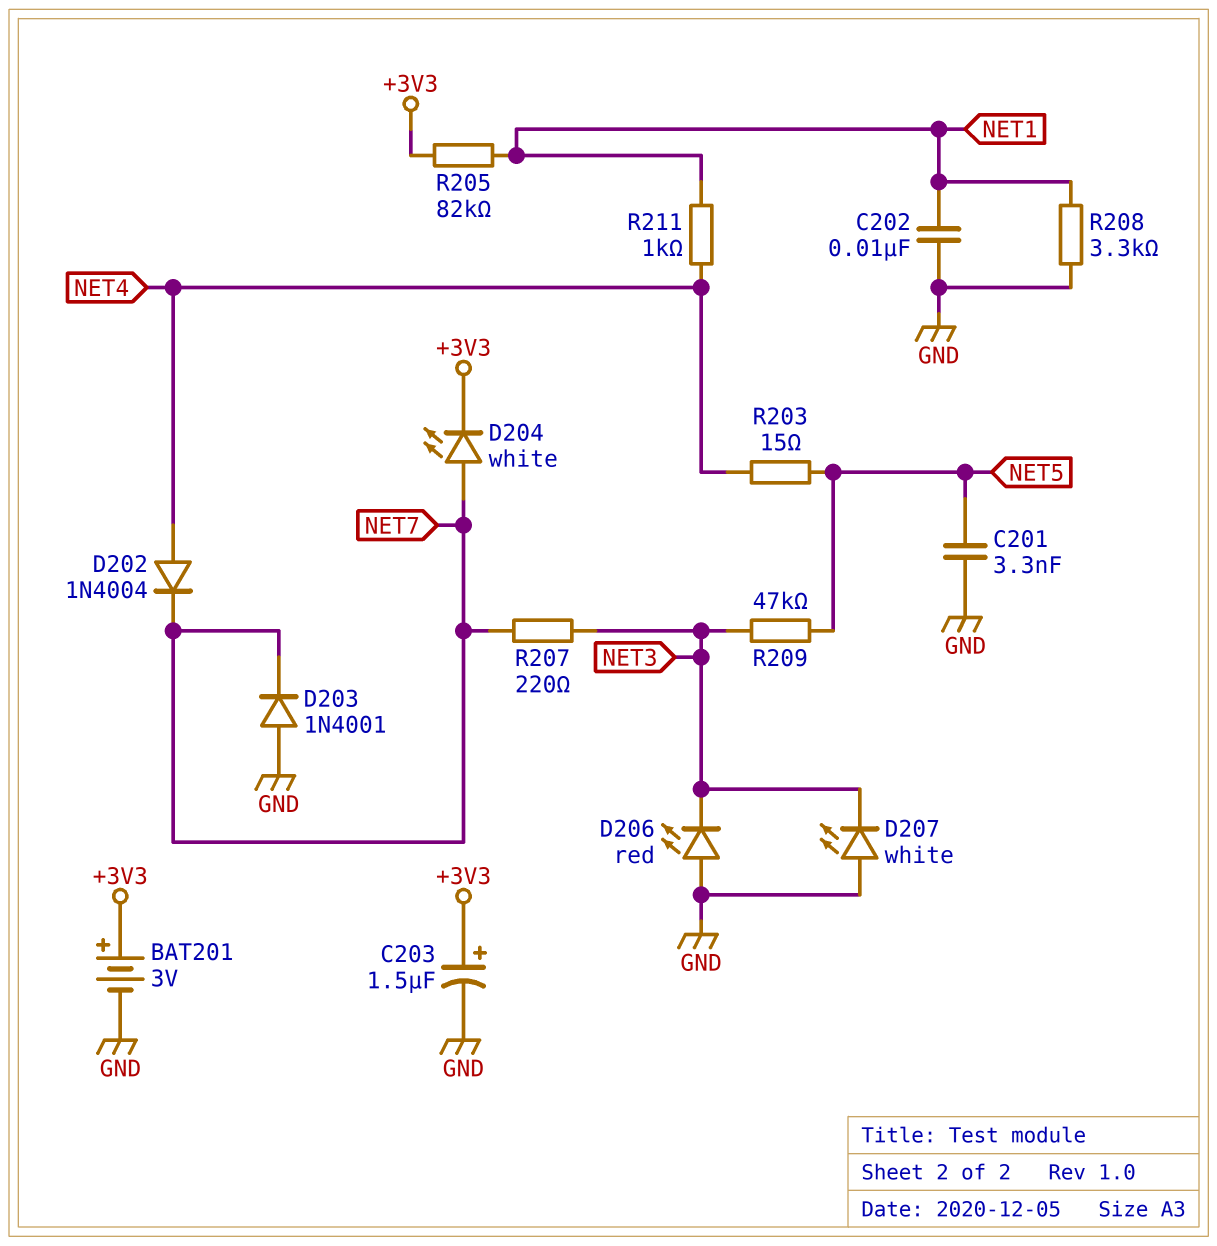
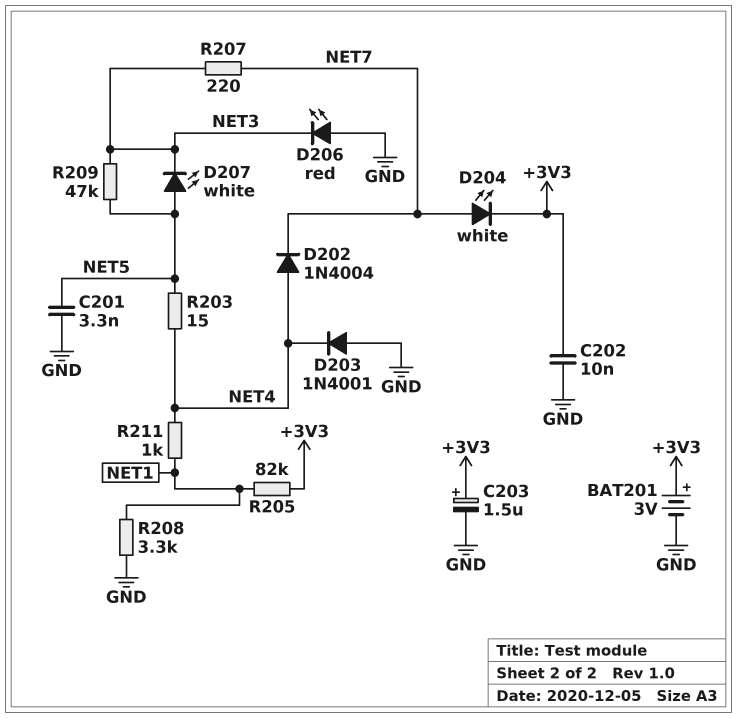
C202: 10nF (GND, NET1) -> 10nF (+3V3, GND)
D203: diode 1N4001 (A GND, K NET7) -> diode 1N4001 (A GND, K NET4)
D207: LED white (A GND, K NET3) -> LED white (A NET5, K NET3)

